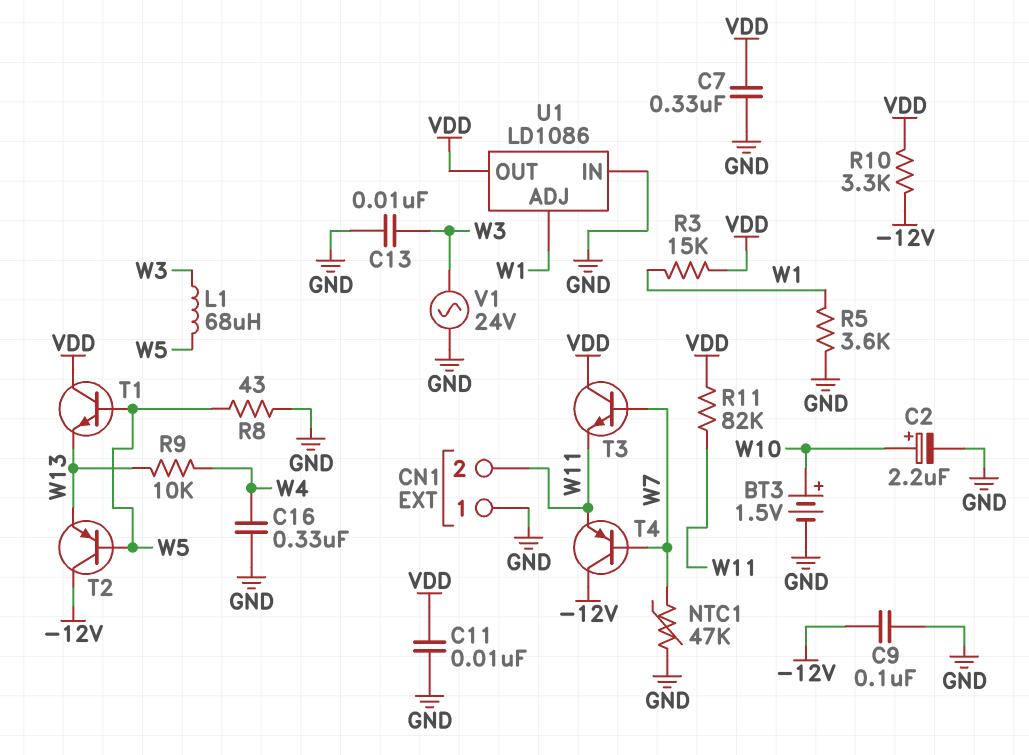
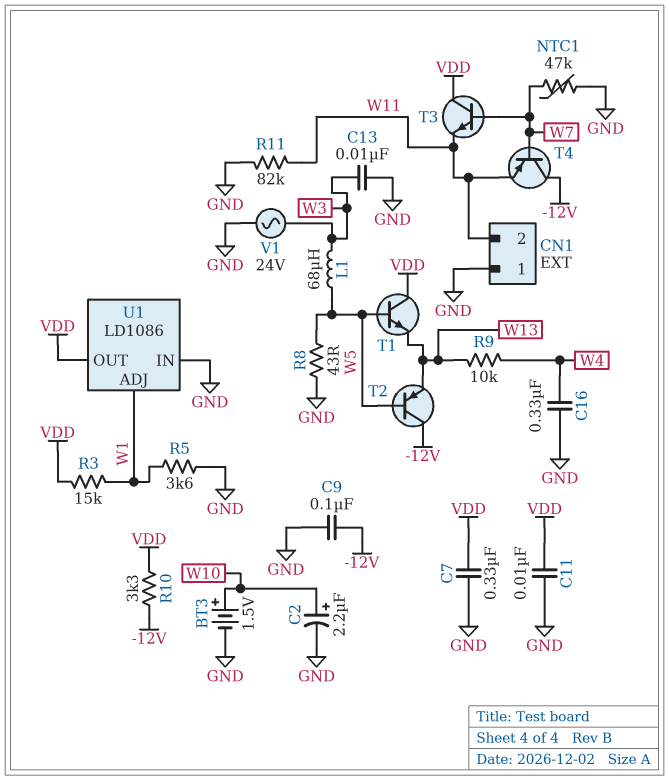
R11: 82k (VDD, W11) -> 82k (GND, W11)

